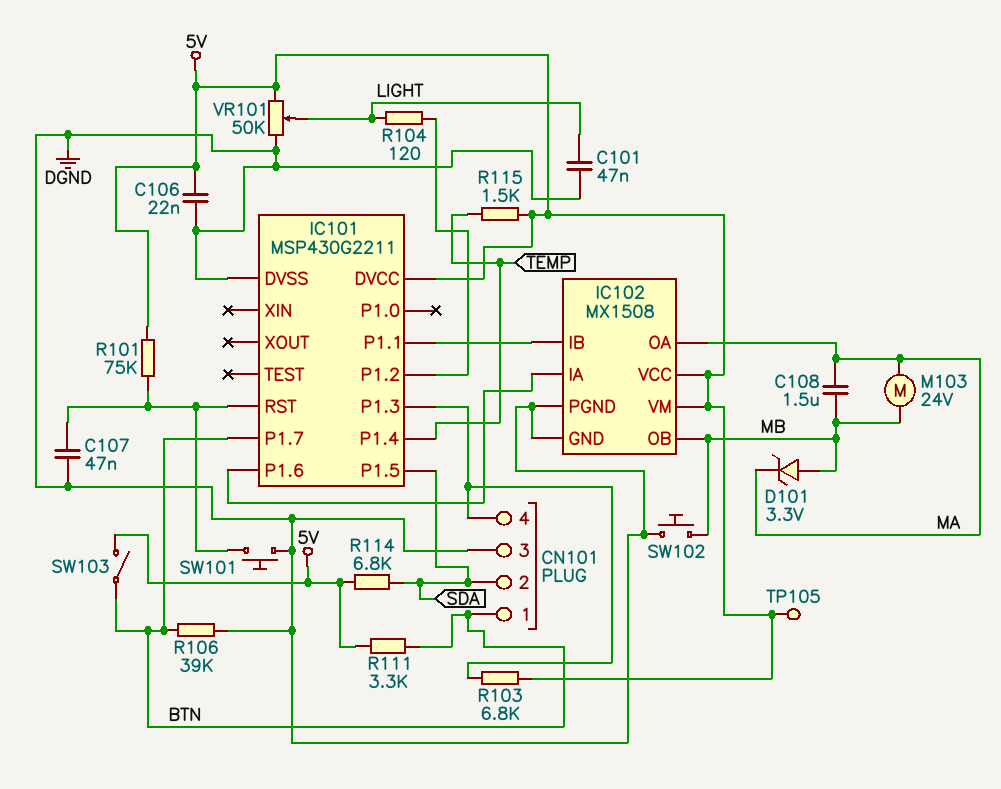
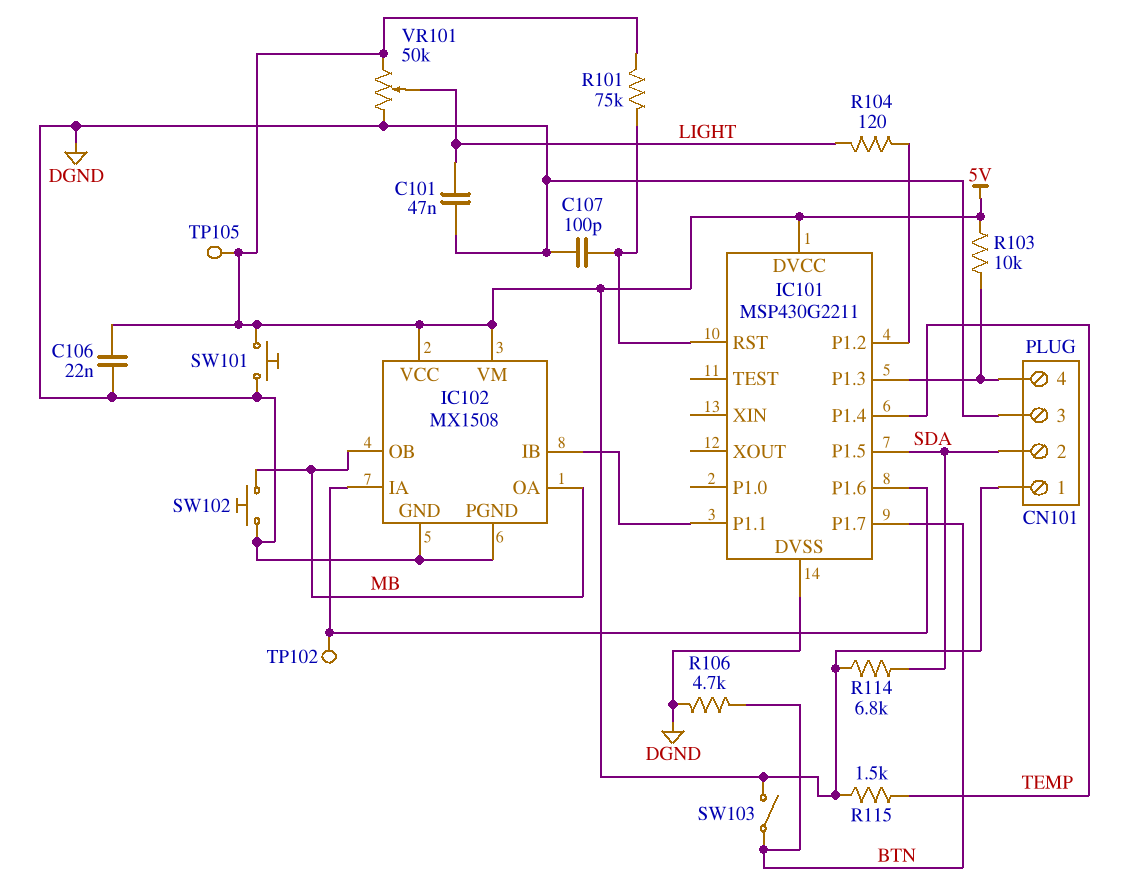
C107: 47nF (DGND, IC101/RST) -> 100pF (DGND, IC101/RST)
C108: 1.5uF (MA, MB) -> none
CN101 pin 1: BTN -> 5V
D101: zener 3.3V (A MB, K MA) -> none
IC102 pin OA: MA -> MB
M103: motor 24V (MA, MB) -> none
R103: 6.8k (5V, CN101/4) -> 10k (5V, CN101/4)
R106: 39k (BTN, DGND) -> 4.7k (BTN, DGND)
R111: 3.3k (5V, BTN) -> none
SW101: button (DGND, IC101/RST) -> button (5V, DGND)
TP102: none -> test point (IC101/P1.6)

